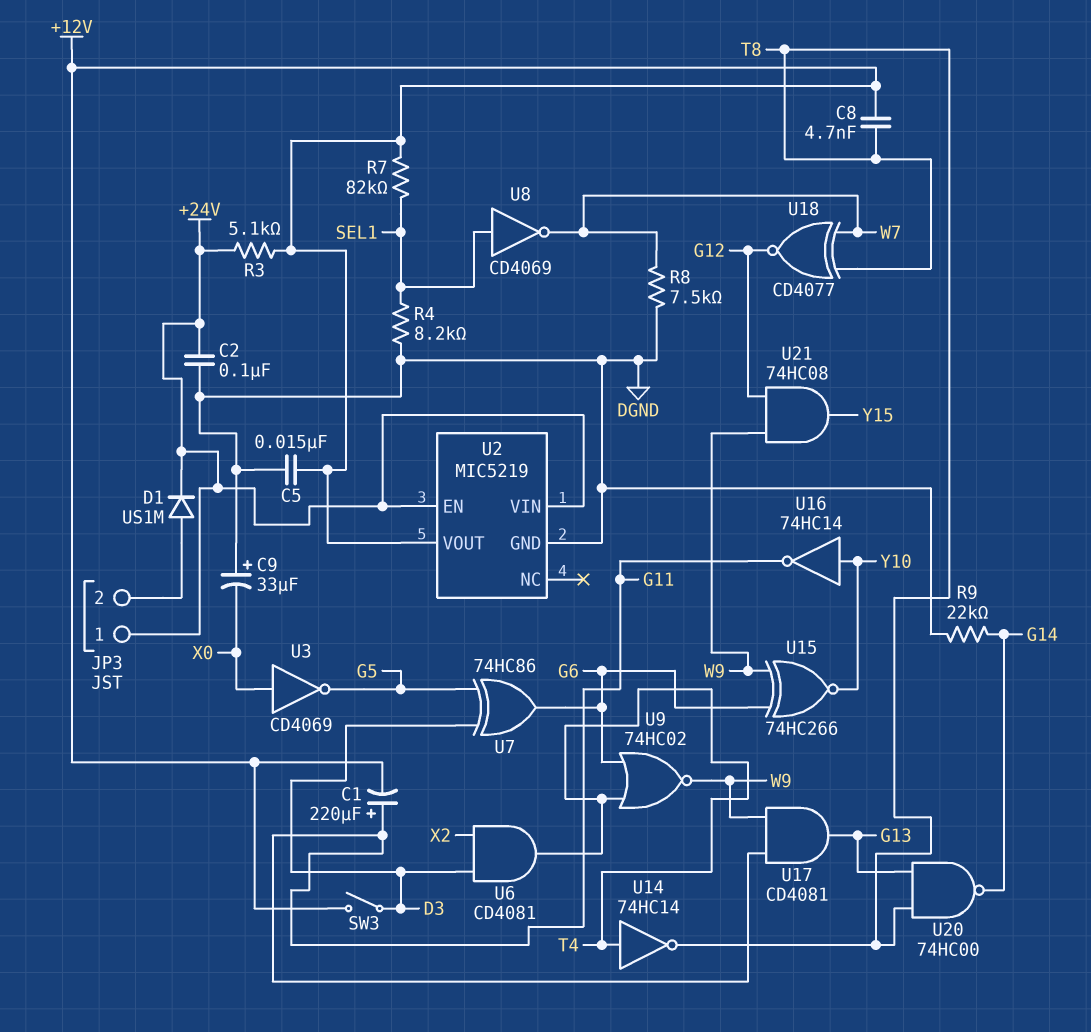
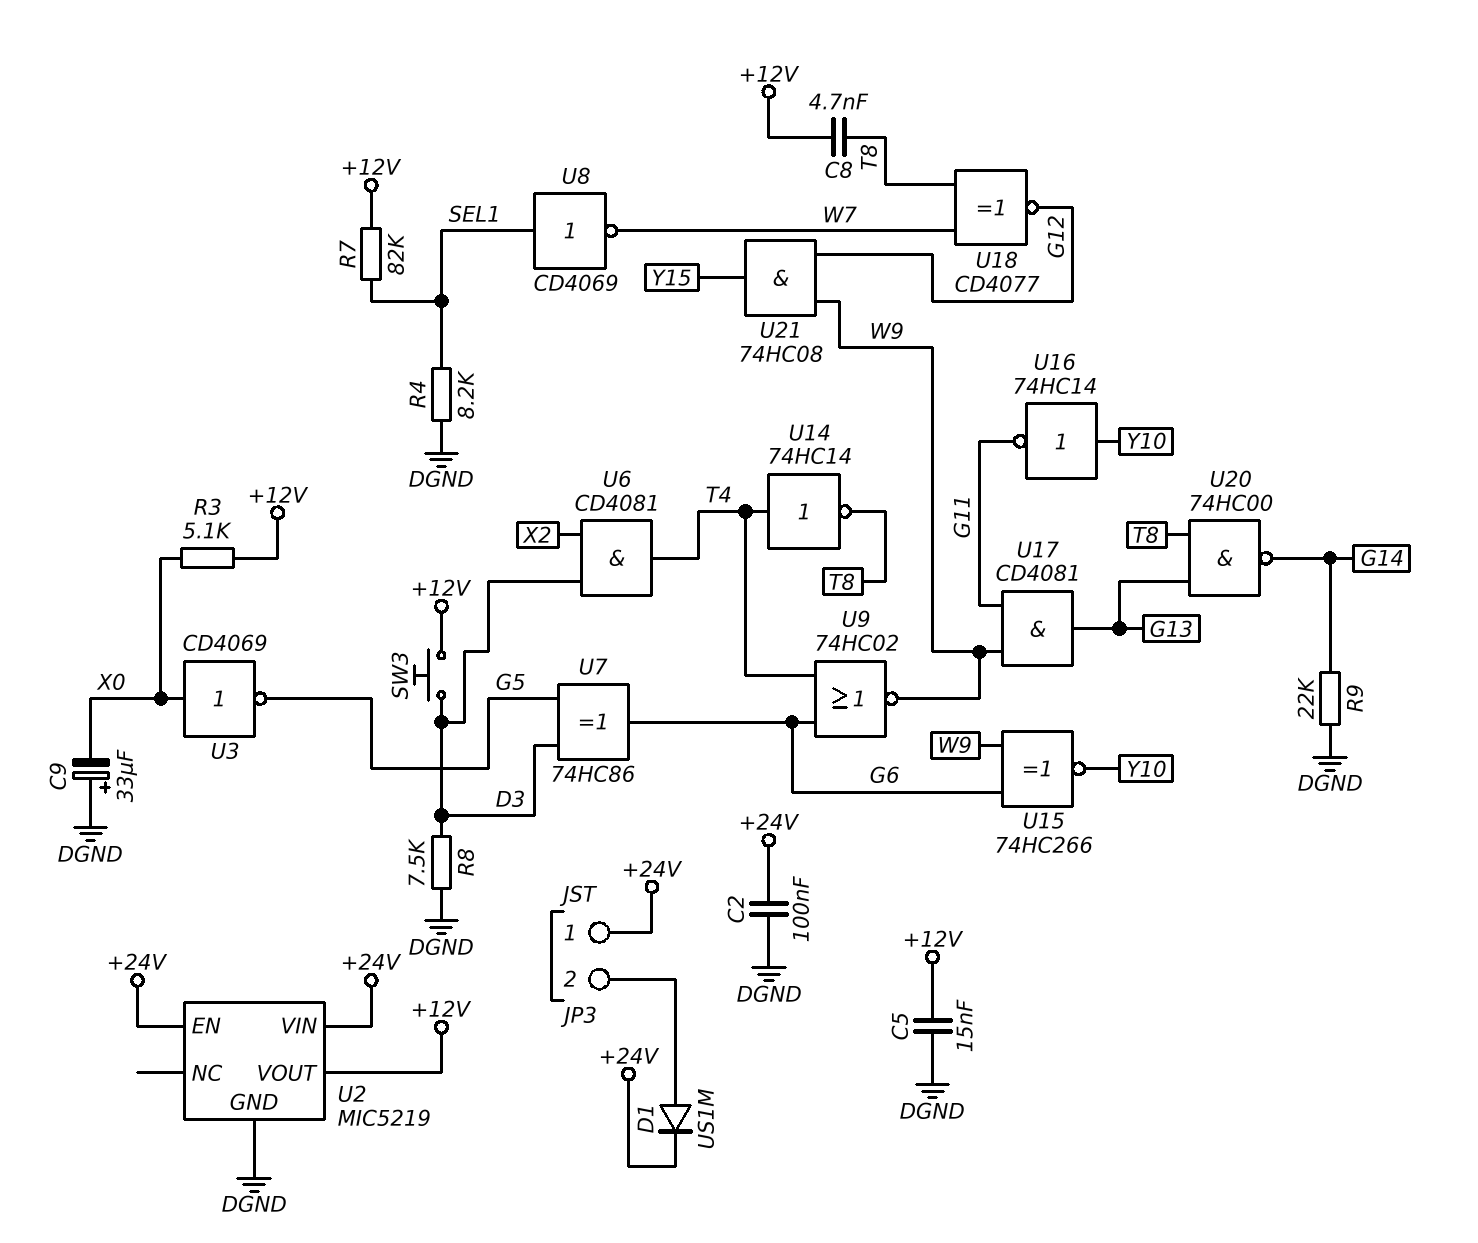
C1: 220uF (plus G11, minus +12V) -> none
R3: 5.1k (+12V, +24V) -> 5.1k (+12V, X0)
R8: 7.5k (DGND, W7) -> 7.5k (D3, DGND)
SW3: switch (+12V, D3) -> button (+12V, D3)

